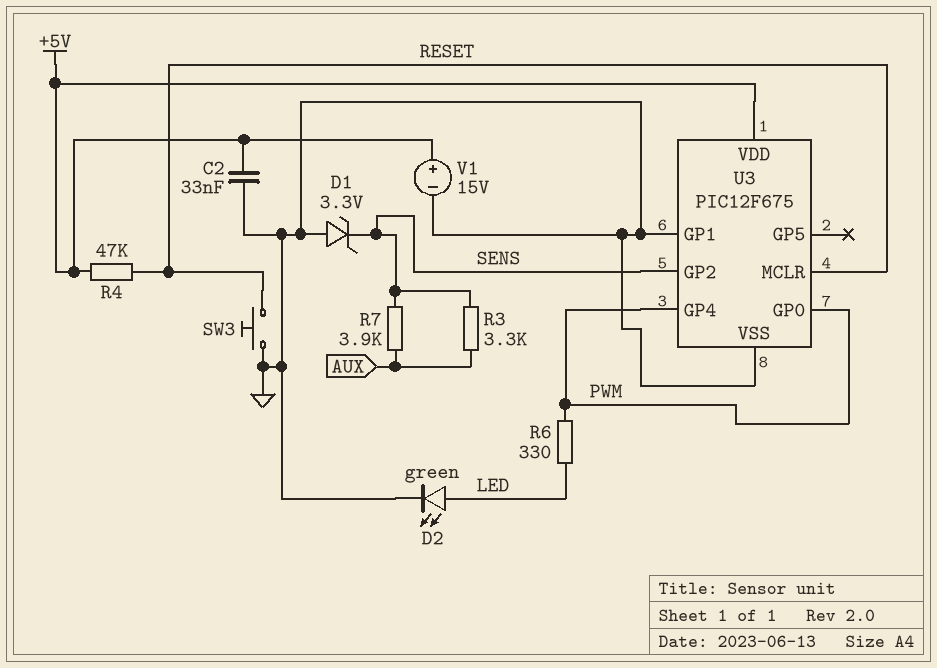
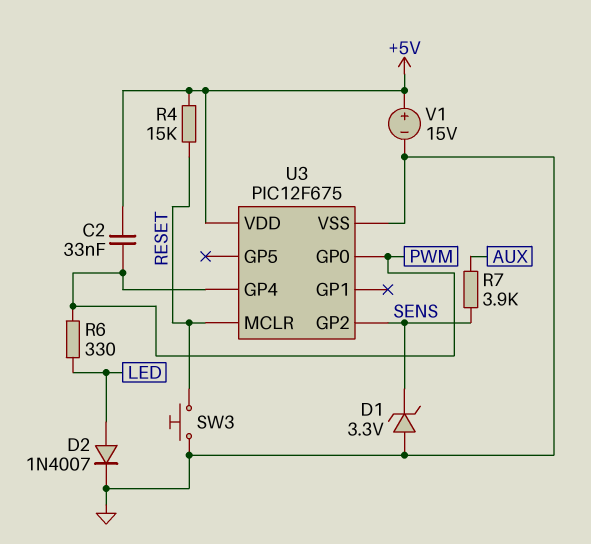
C2: 33nF (+5V, GND) -> 33nF (+5V, PWM)
D2: LED green (A LED, K GND) -> diode 1N4007 (A LED, K GND)
R3: 3.3k (AUX, SENS) -> none
R4: 47k (+5V, RESET) -> 15k (+5V, RESET)
U3 pin GP1: GND -> none

